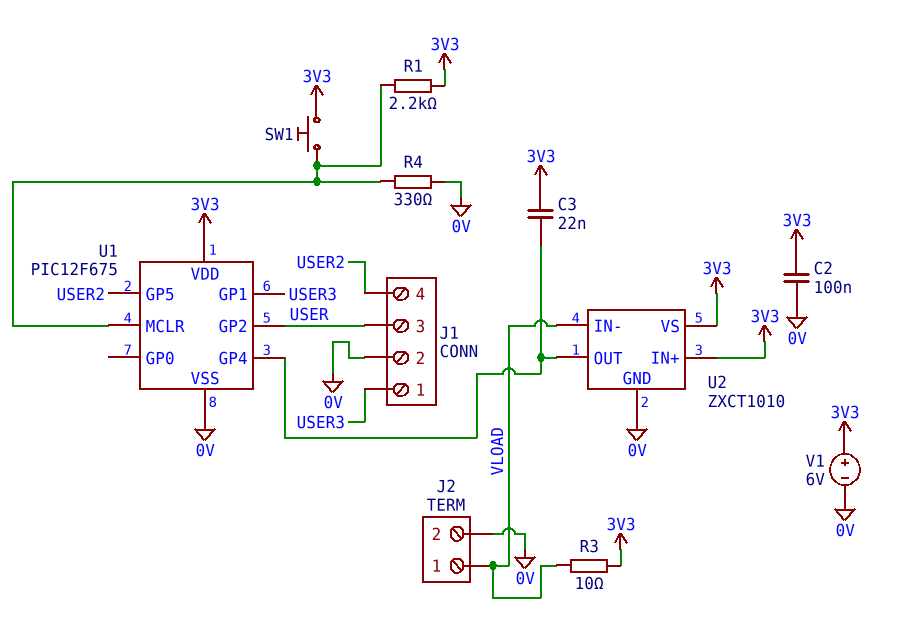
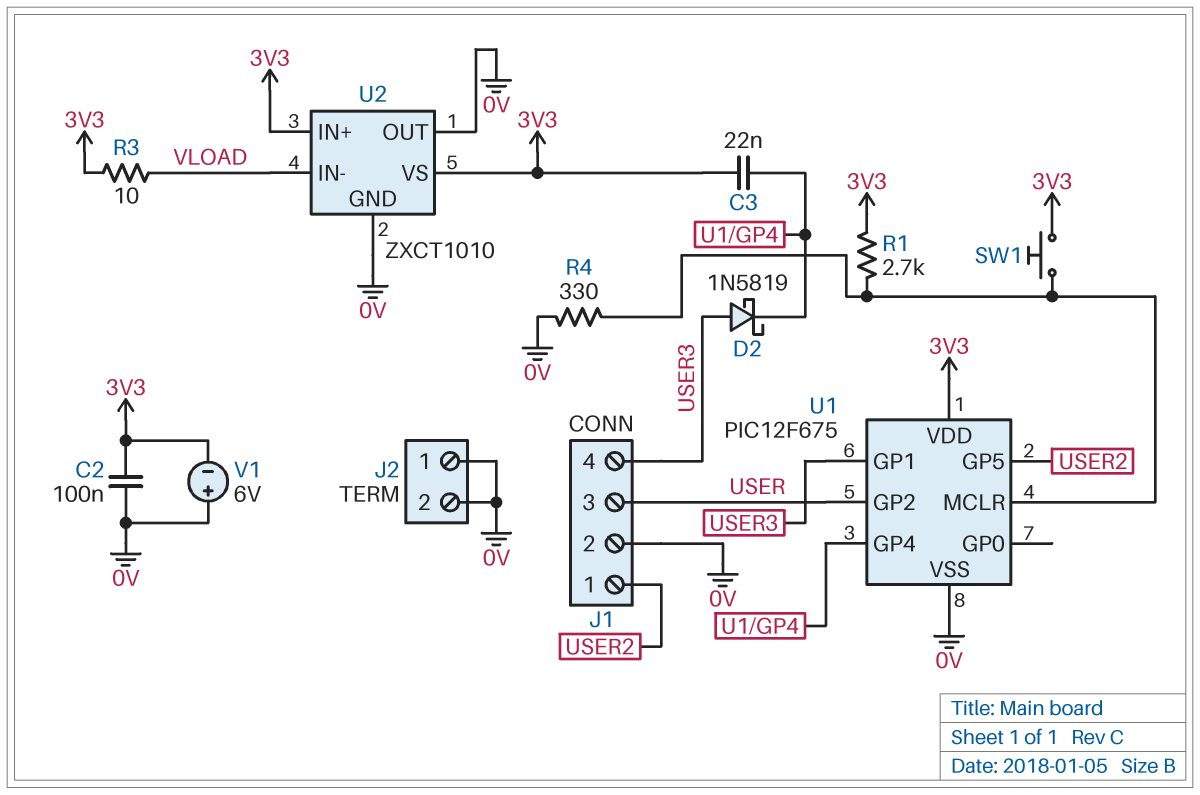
D2: none -> schottky 1N5819 (A USER3, K U1/GP4)
J1 pin 1: USER3 -> USER2
J1 pin 4: USER2 -> USER3
J2 pin 1: VLOAD -> 0V
R1: 2.2k (3V3, U1/MCLR) -> 2.7k (3V3, U1/MCLR)
U2 pin OUT: U1/GP4 -> 0V
V1: 6V (plus 3V3, minus 0V) -> 6V (plus 0V, minus 3V3)

